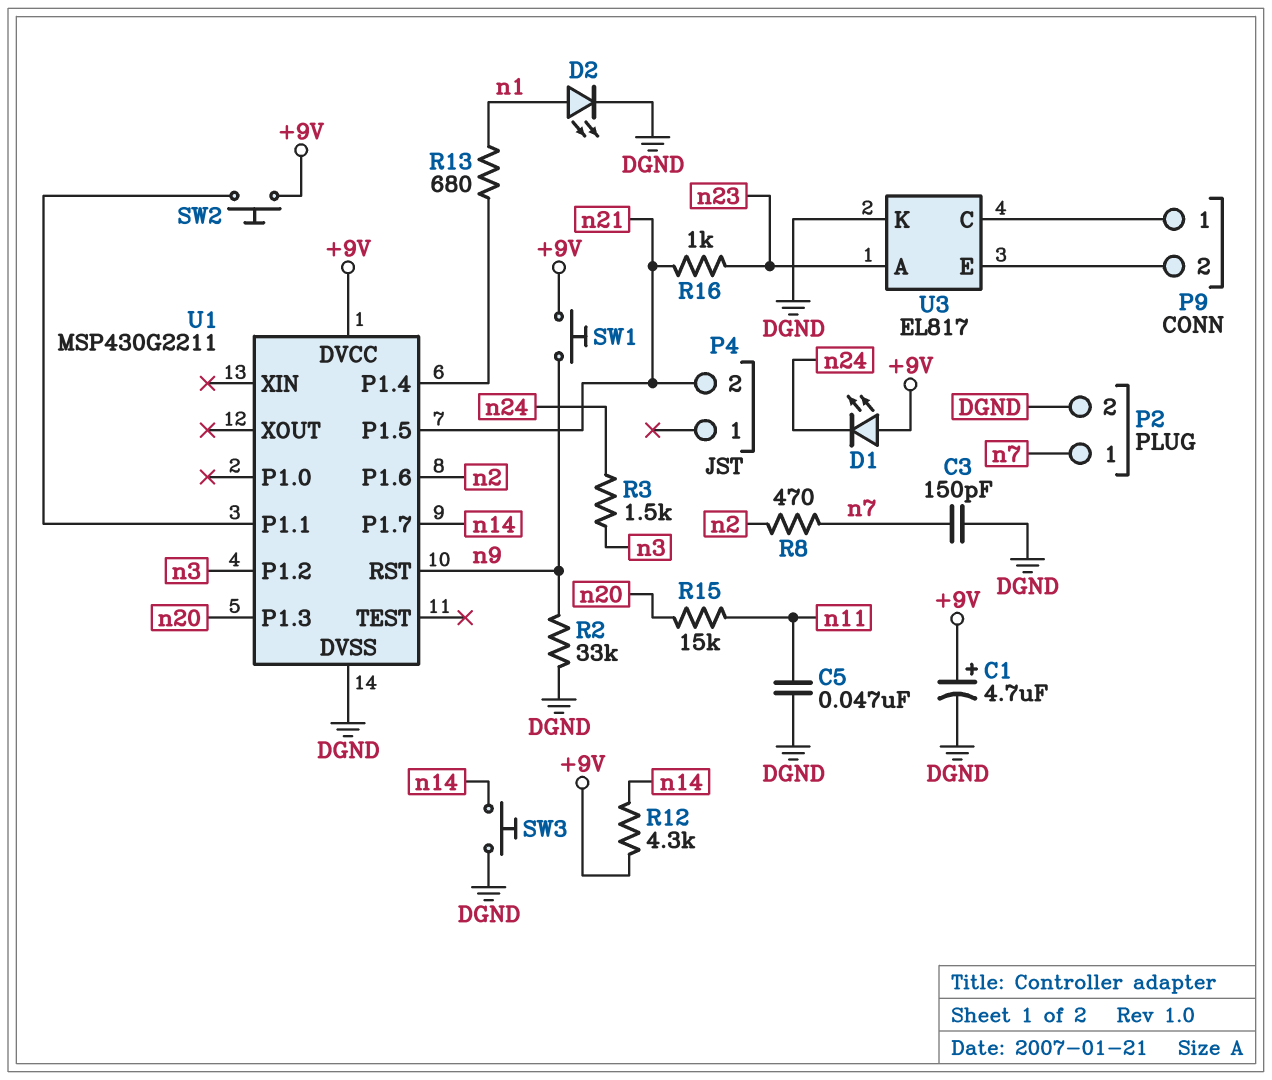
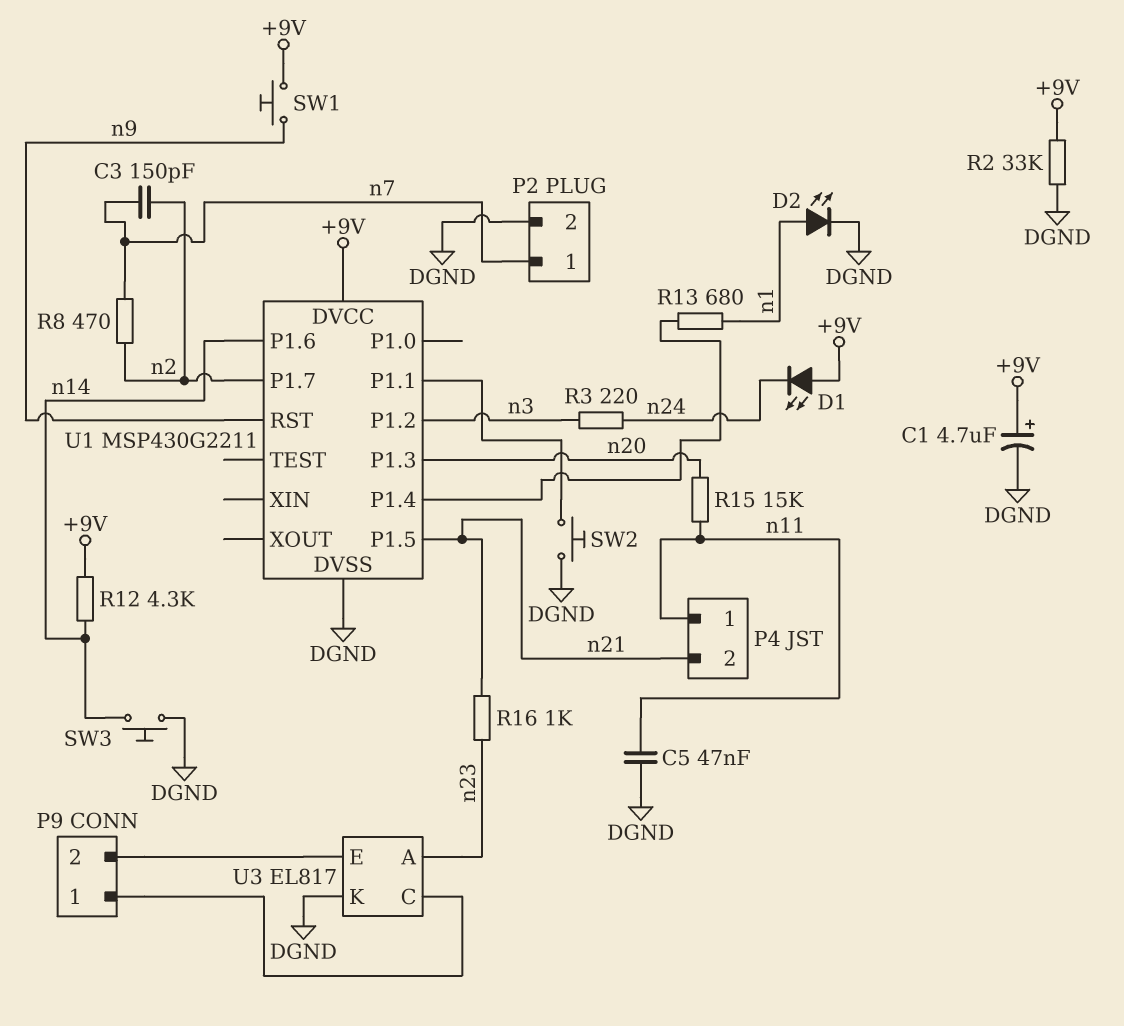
C3: 150pF (DGND, n7) -> 150pF (n2, n7)
P4 pin 1: none -> n11
R2: 33k (DGND, n9) -> 33k (+9V, DGND)
R3: 1.5k (n3, n24) -> 220 (n3, n24)
SW2: button (+9V, U1/P1.1) -> button (DGND, U1/P1.1)
U1 pin P1.6: n2 -> n14
U1 pin P1.7: n14 -> n2

